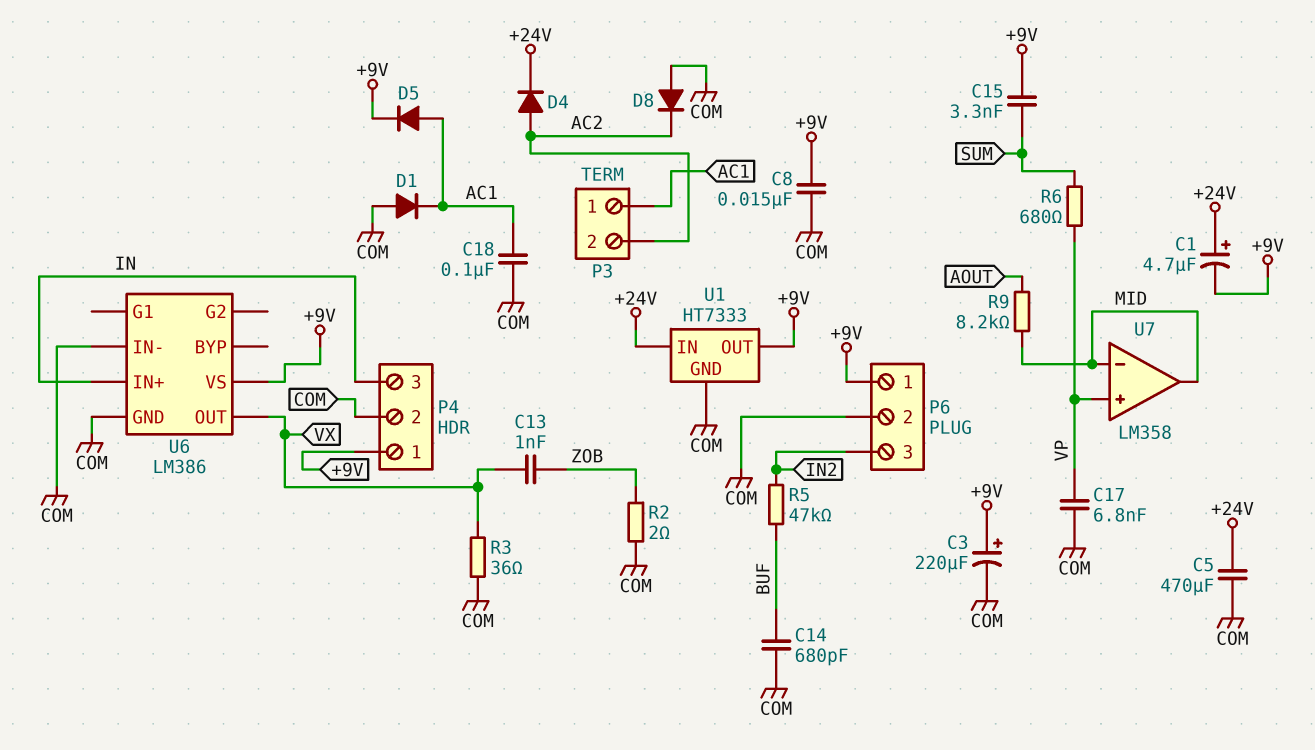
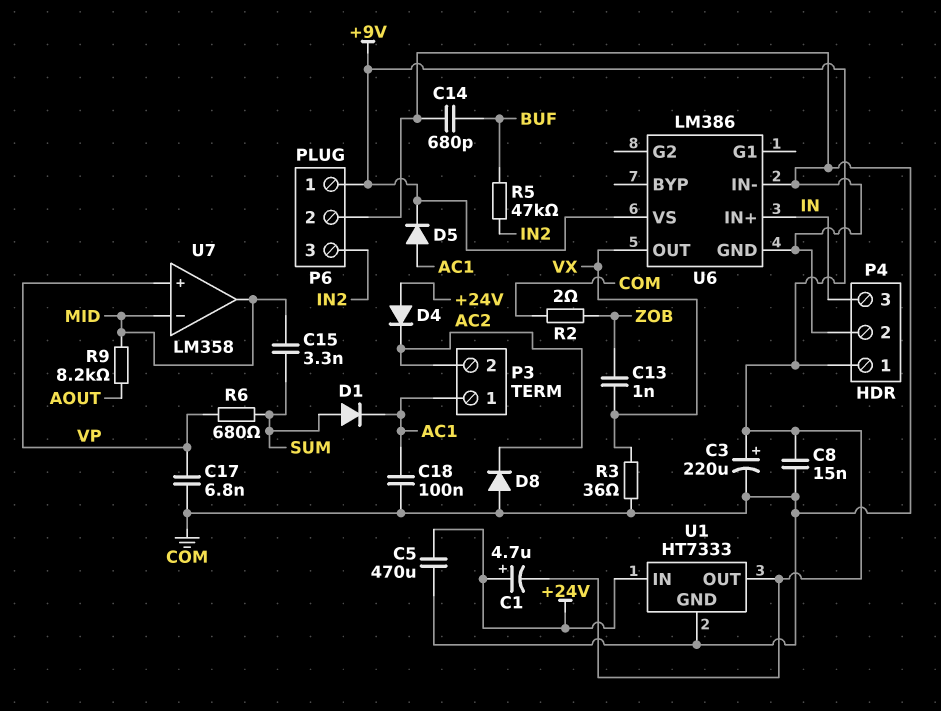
C15: 3.3nF (+9V, SUM) -> 3.3nF (MID, SUM)
D1: diode (A COM, K AC1) -> diode (A SUM, K AC1)
D4: diode (A AC2, K +24V) -> diode (A +24V, K AC2)

